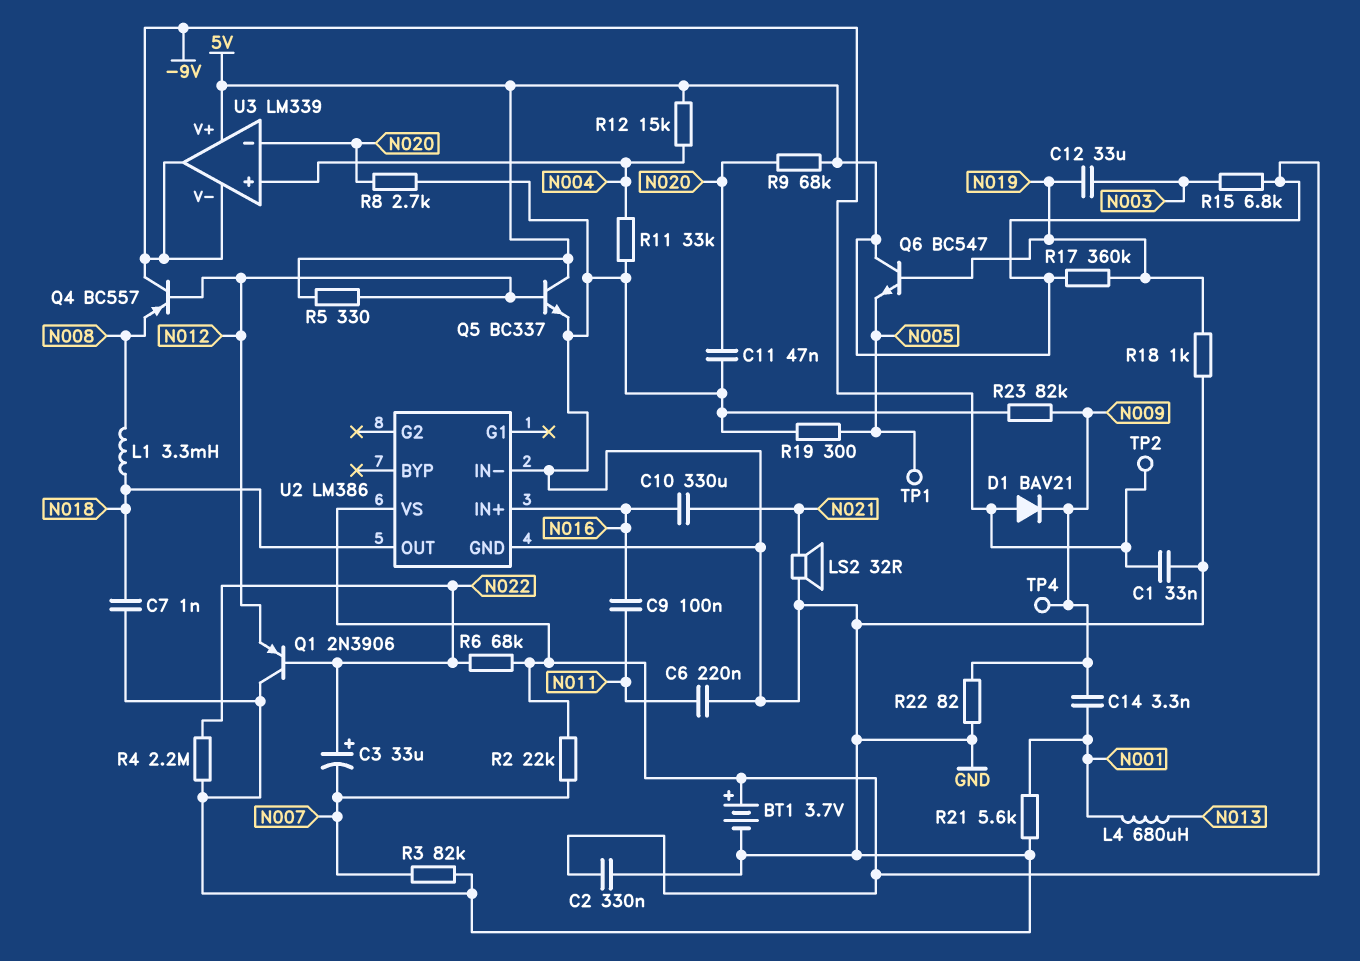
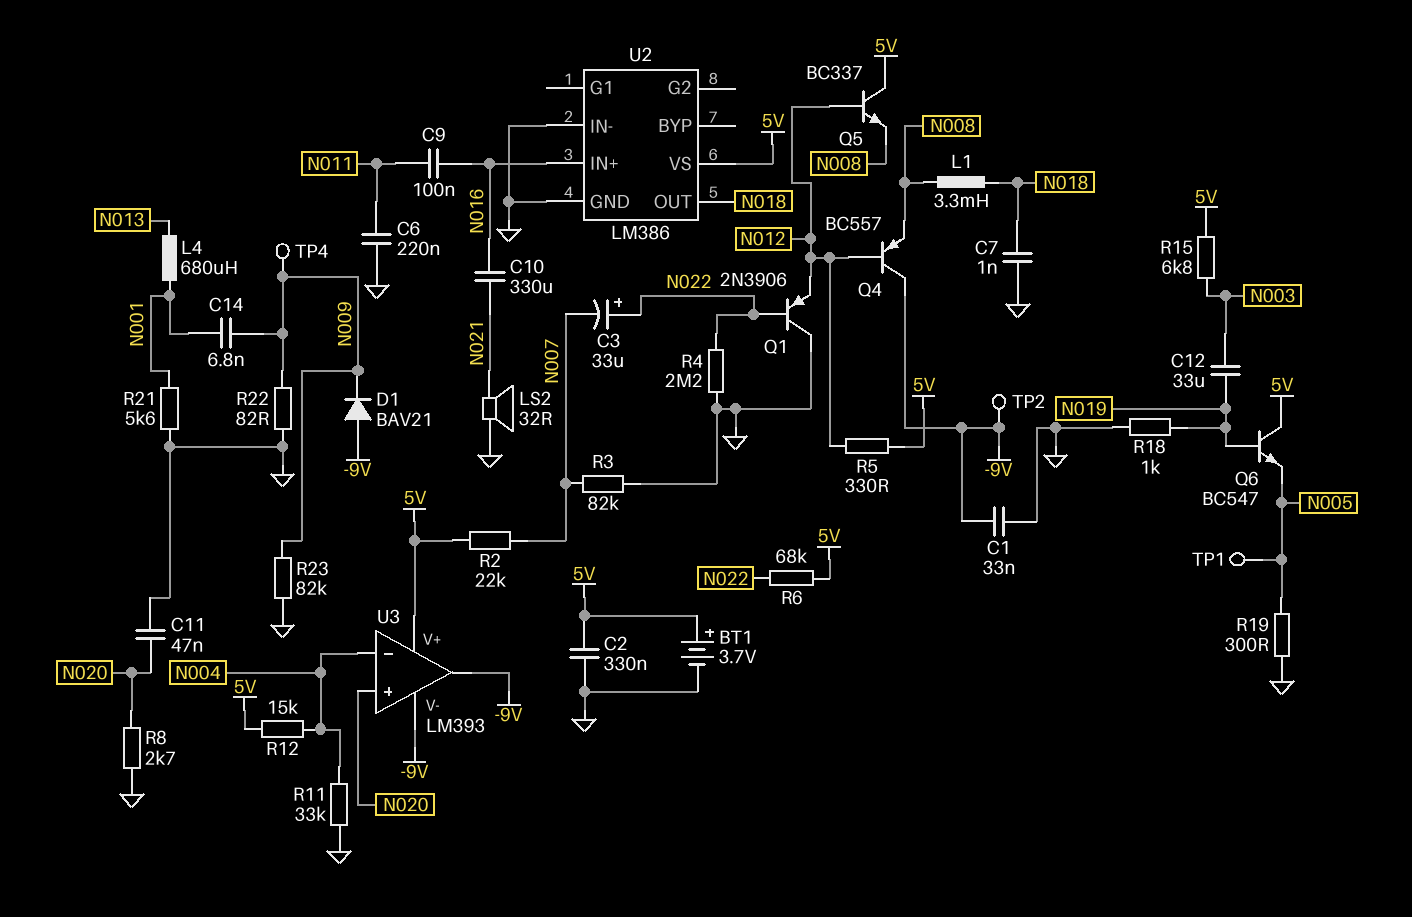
C14: 3.3nF (N001, N009) -> 6.8nF (N001, N009)
Q5: NPN BC337 (B N012, C 5V, E GND) -> NPN BC337 (B N012, C 5V, E N008)
R9: 68k (5V, N020) -> none
R17: 360k (5V, N019) -> none
U3: LM339 -> LM393
U3 pin in+: N004 -> N020
U3 pin in-: N020 -> N004

